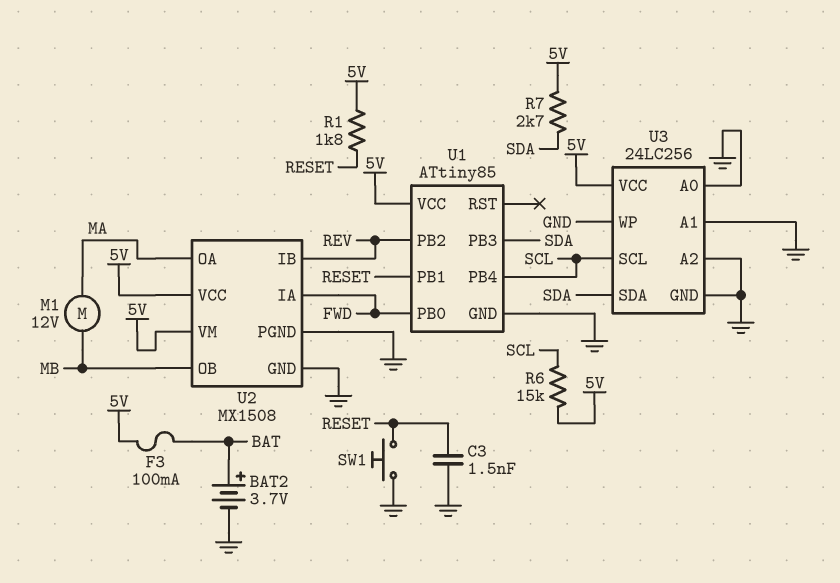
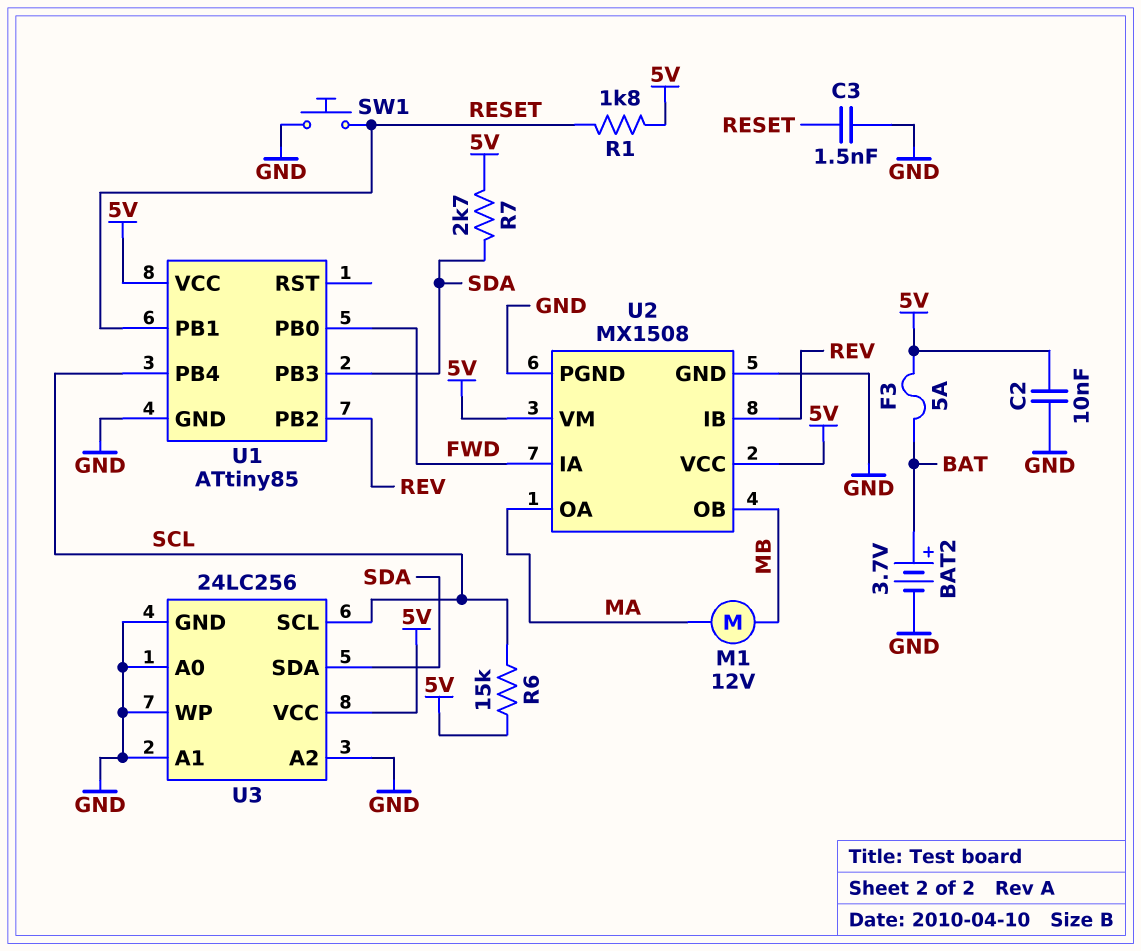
C2: none -> 10nF (5V, GND)
F3: 100mA (5V, BAT) -> 5A (5V, BAT)

